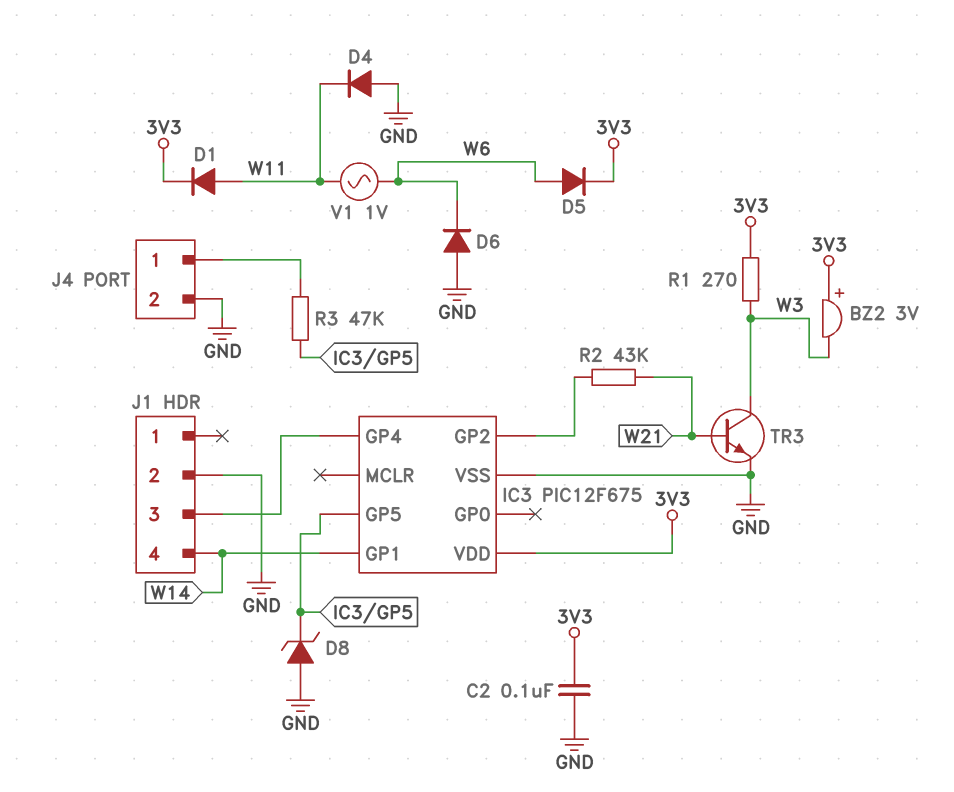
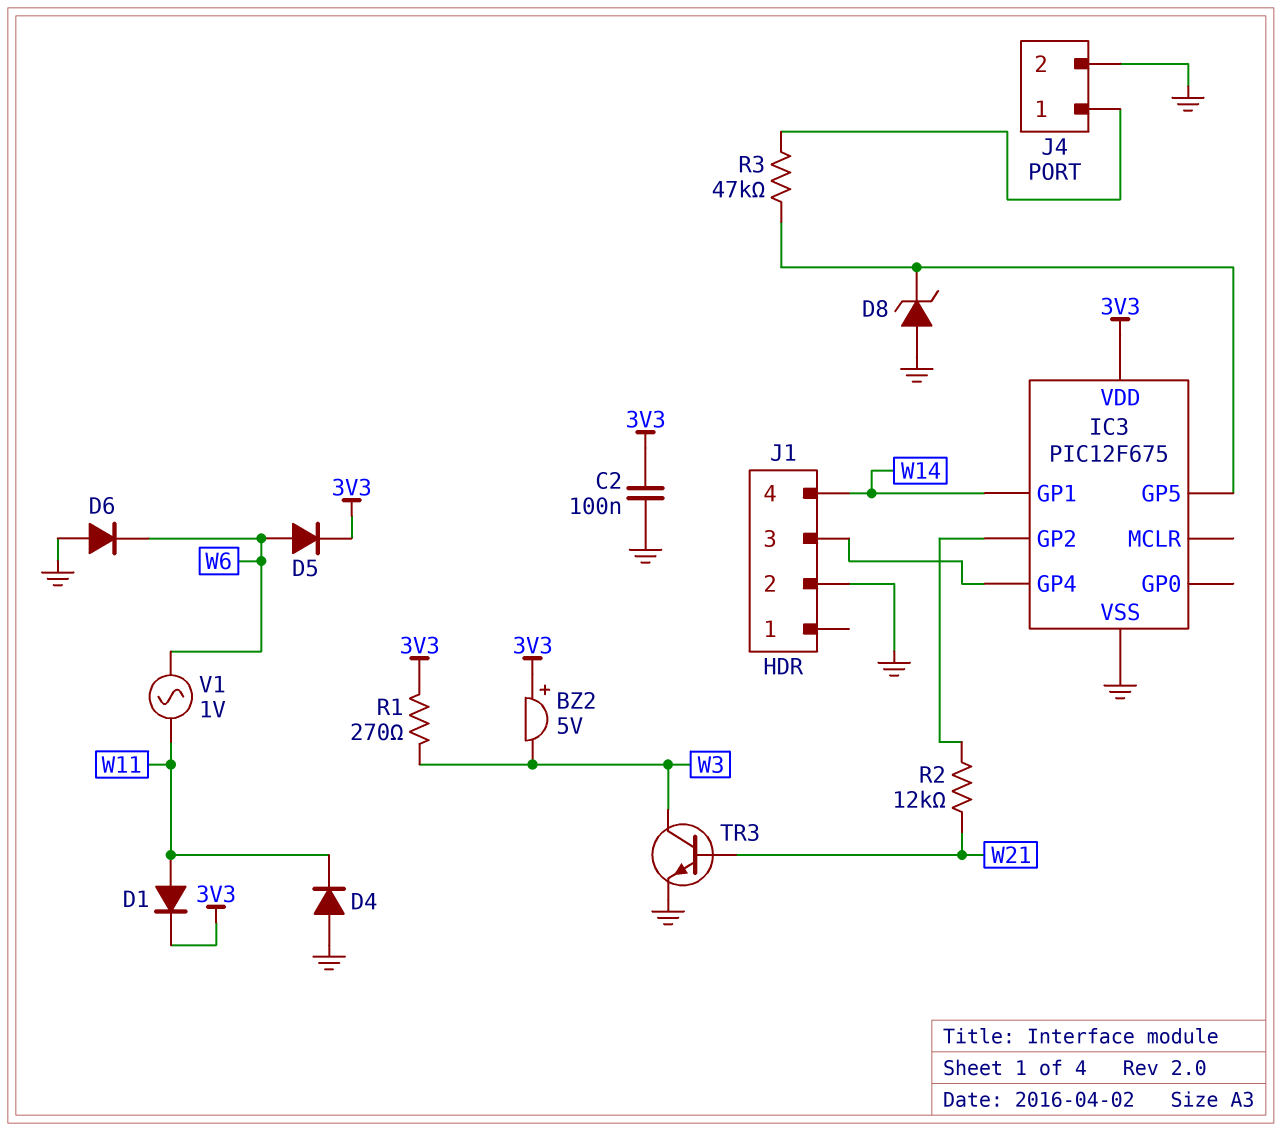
BZ2: buzzer 3V (plus 3V3, minus W3) -> buzzer 5V (plus 3V3, minus W3)
R2: 43k (IC3/GP2, W21) -> 12k (IC3/GP2, W21)

